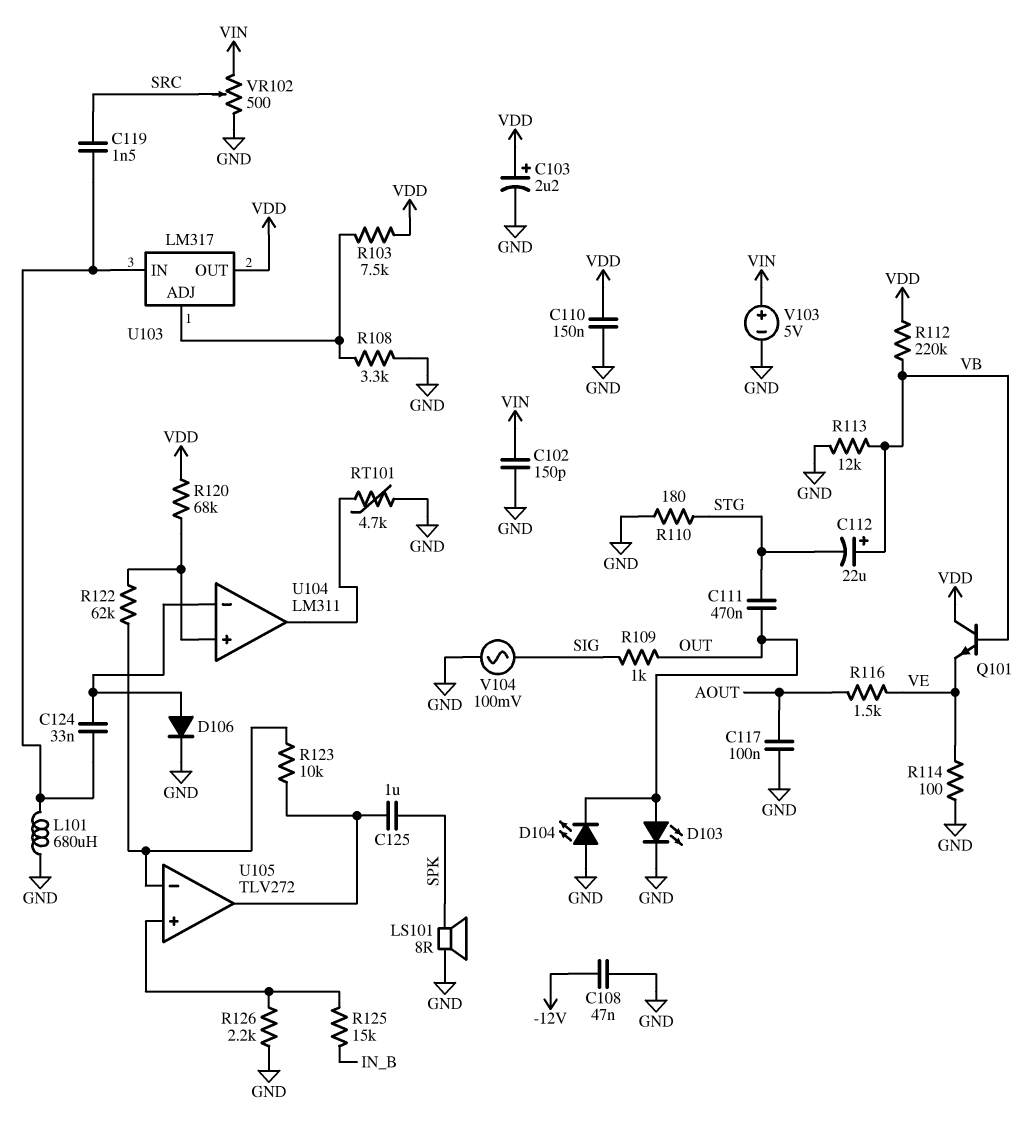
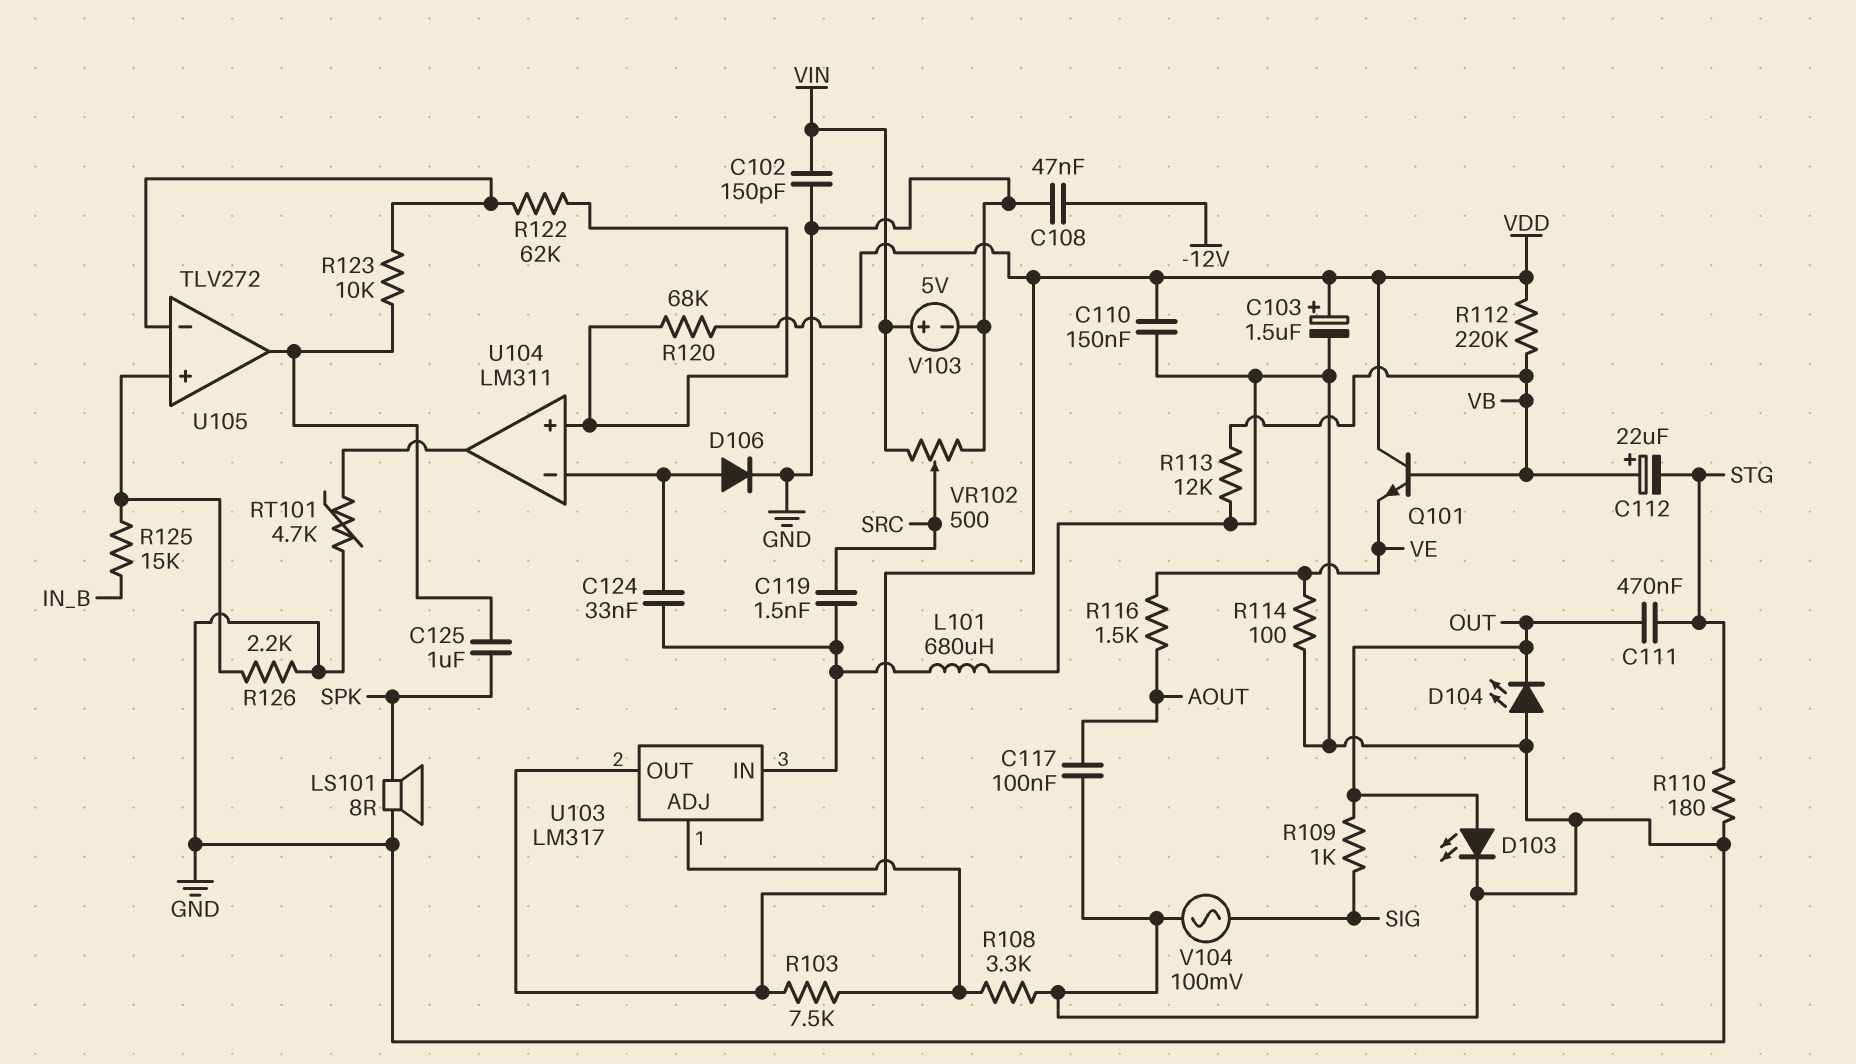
C103: 2.2uF (plus VDD, minus GND) -> 1.5uF (plus VDD, minus GND)

